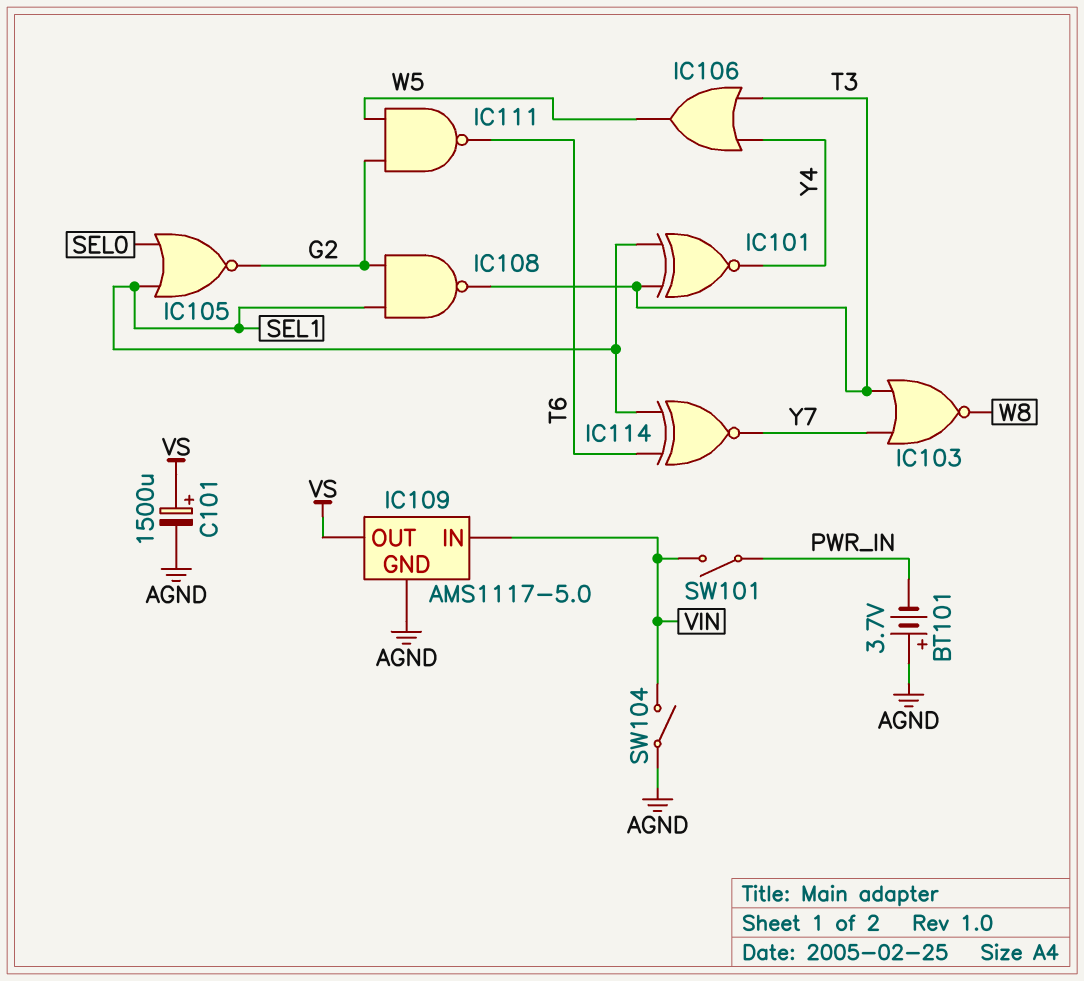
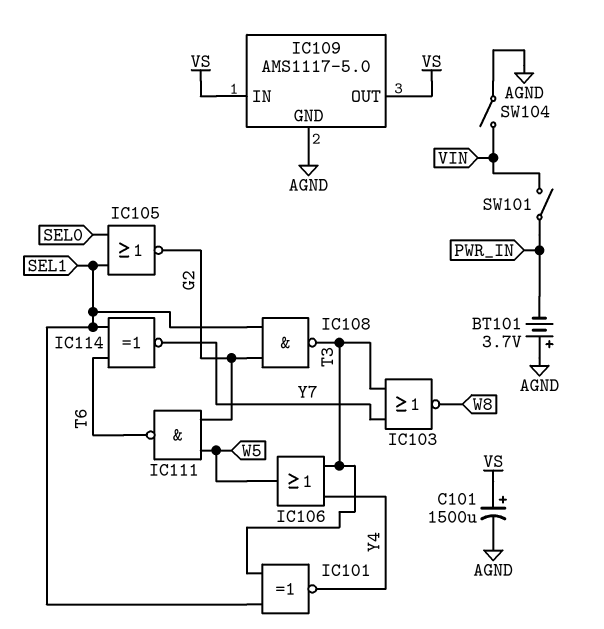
IC109 pin IN: VIN -> VS

